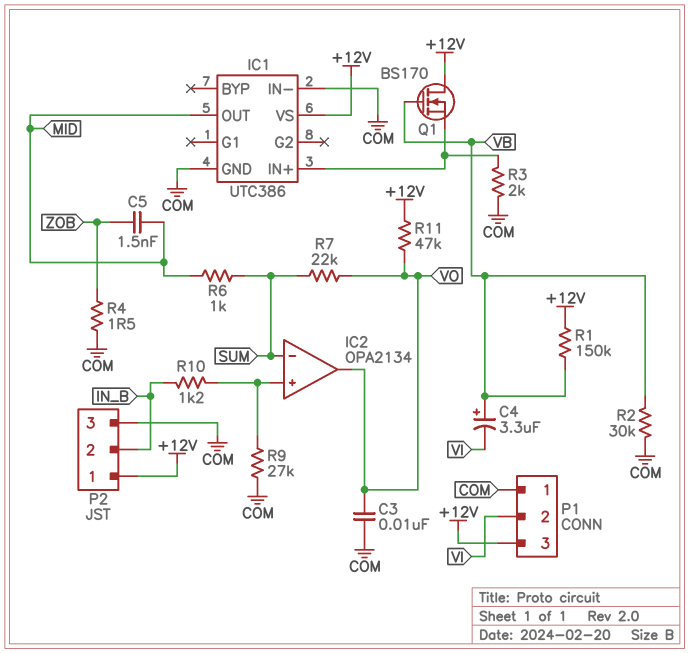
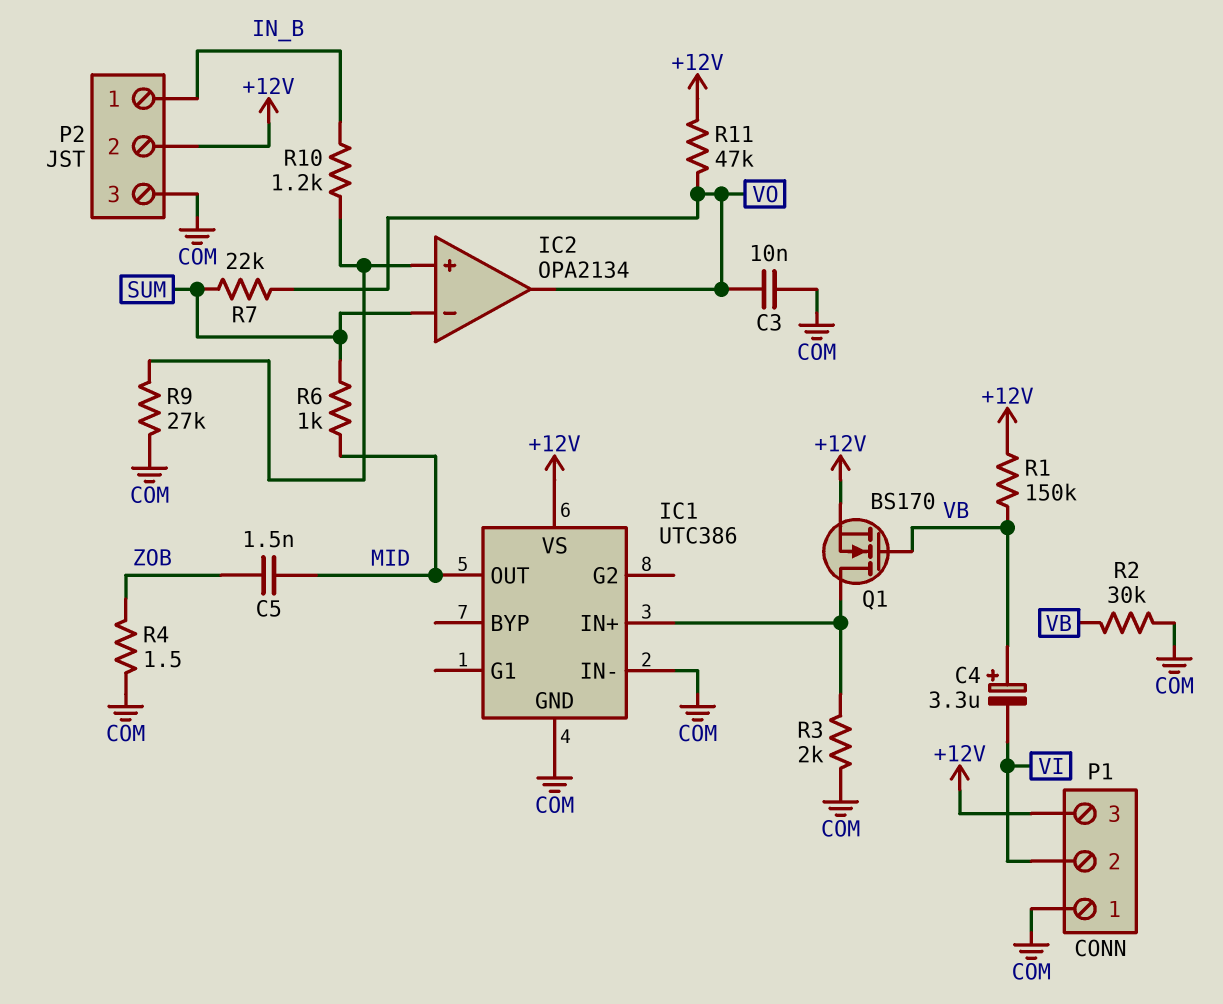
P2 pin 1: +12V -> IN_B
P2 pin 2: IN_B -> +12V
Q1: NMOS BS170 (G VB, D +12V, S IC1/IN+) -> NMOS BS170 (G VB, D IC1/IN+, S +12V)

